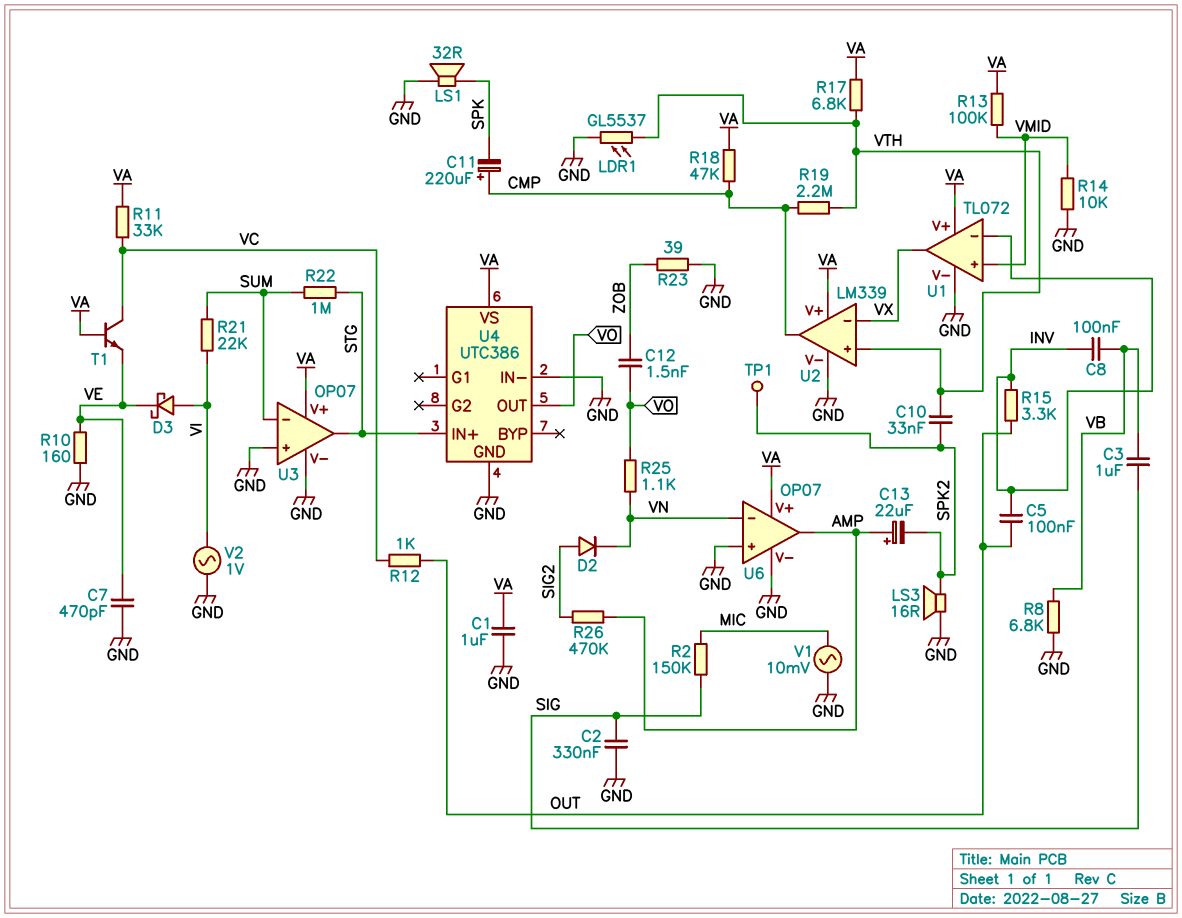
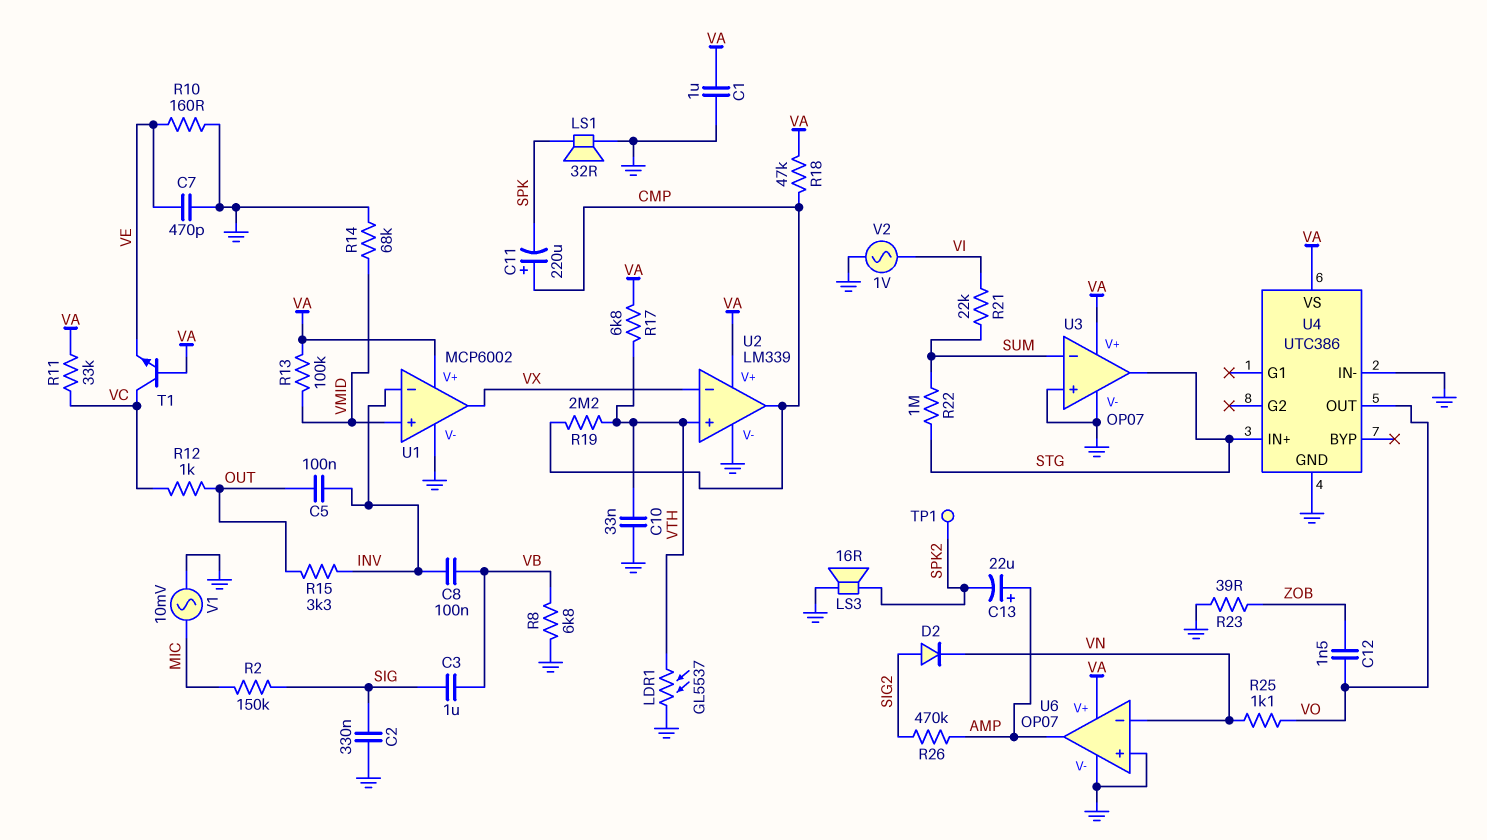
C10: 33nF (SPK2, VTH) -> 33nF (GND, VTH)
D3: schottky (A VI, K VE) -> none
R14: 10k (GND, VMID) -> 68k (GND, VMID)
U1: TL072 -> MCP6002

